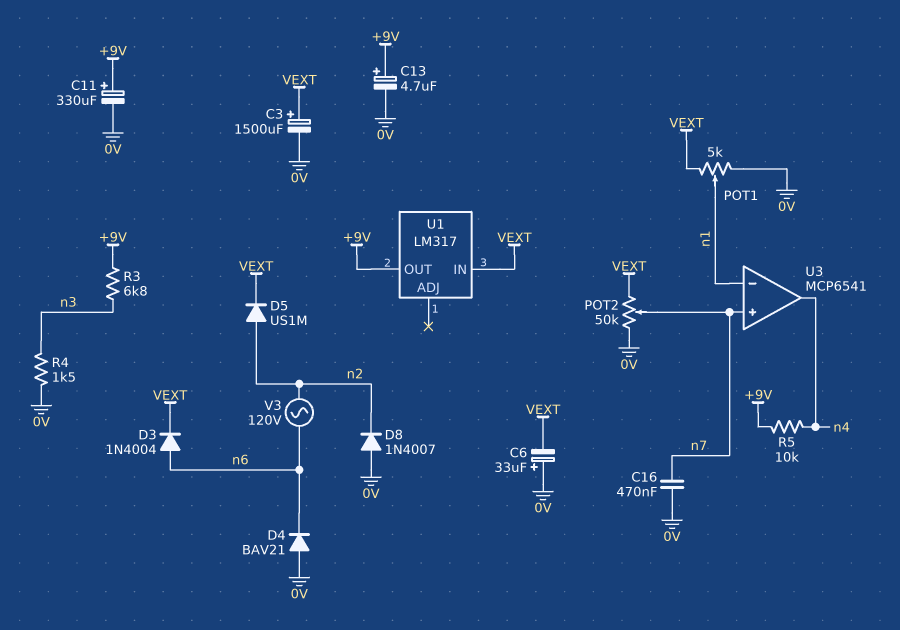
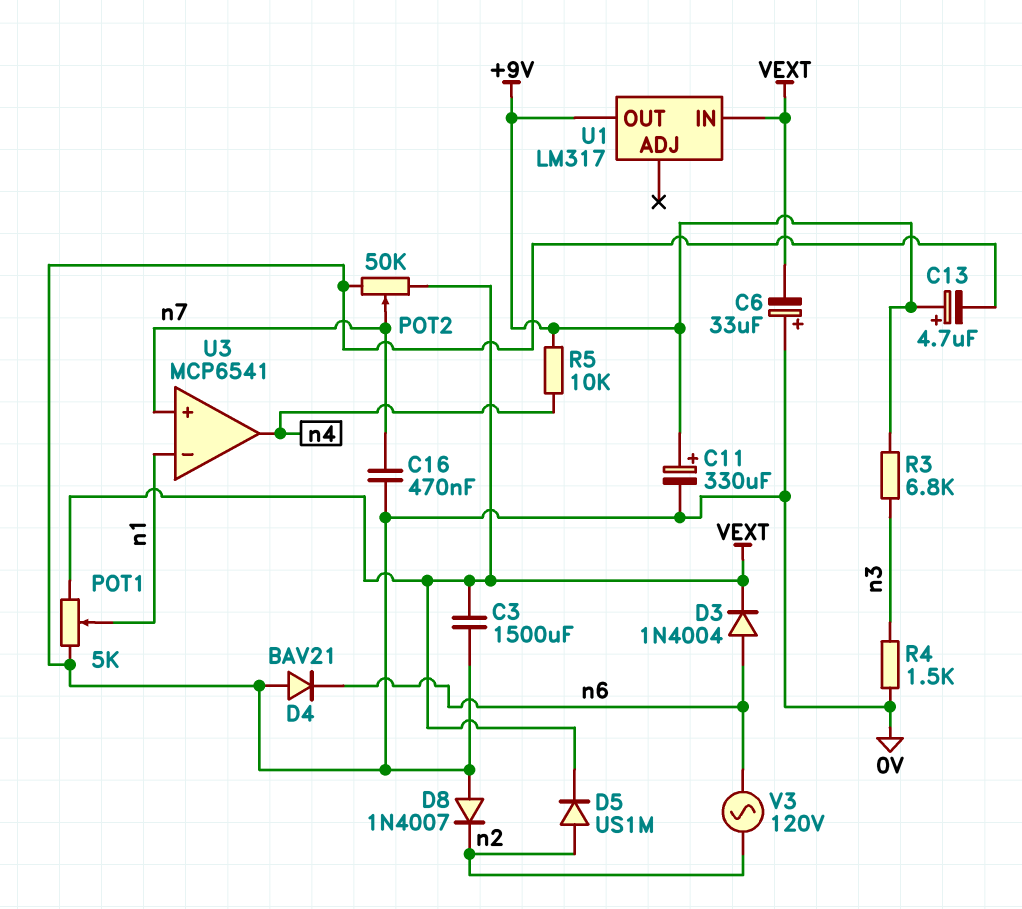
C3: 1500uF (plus VEXT, minus 0V) -> 1500uF (0V, VEXT)

